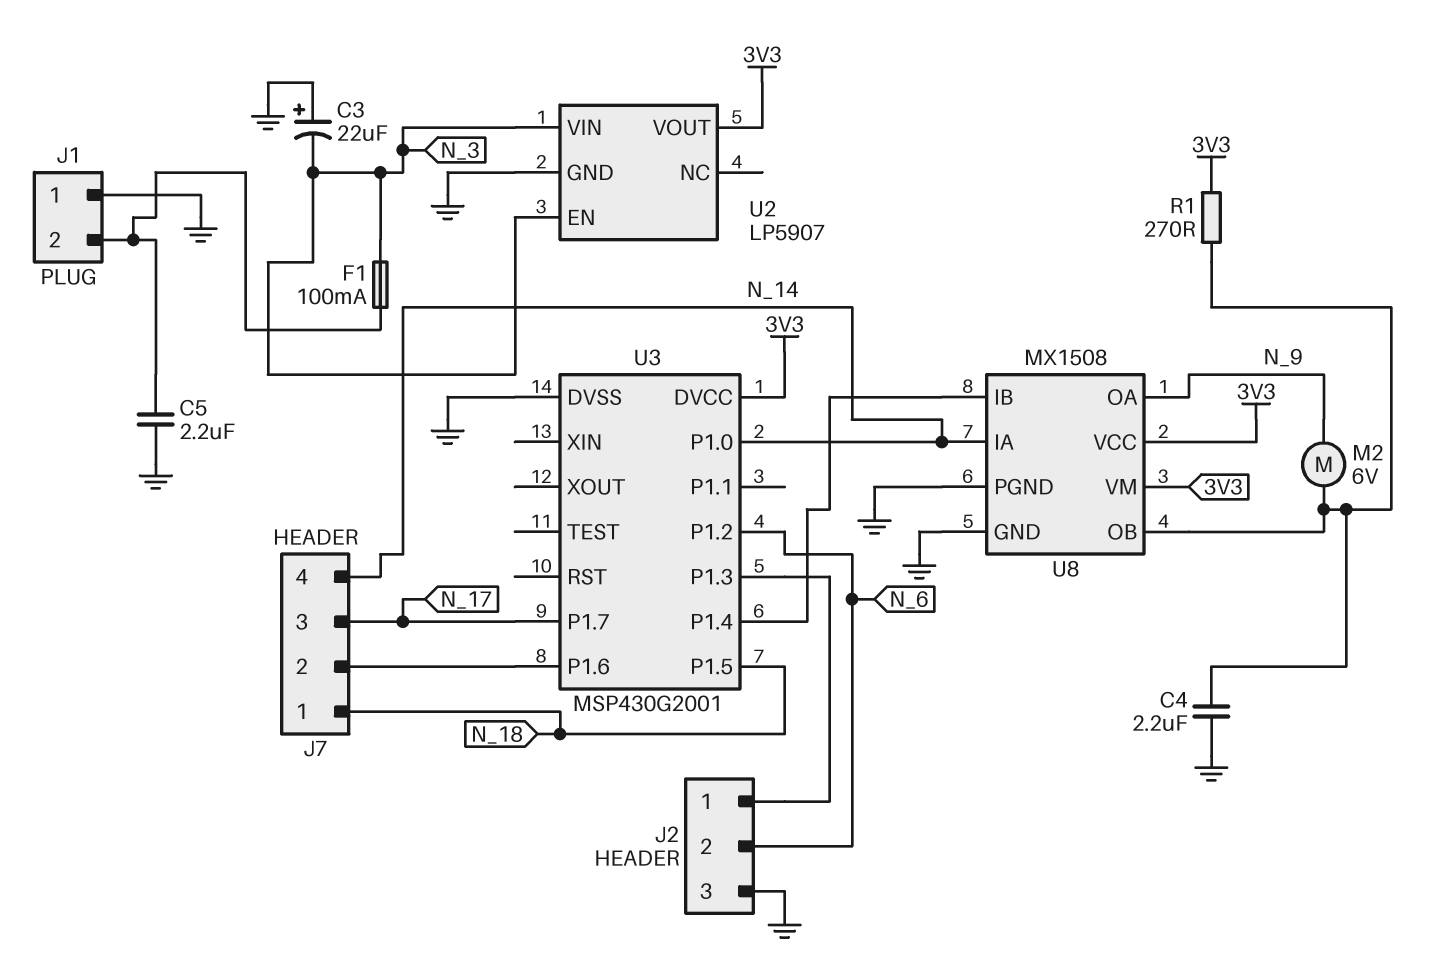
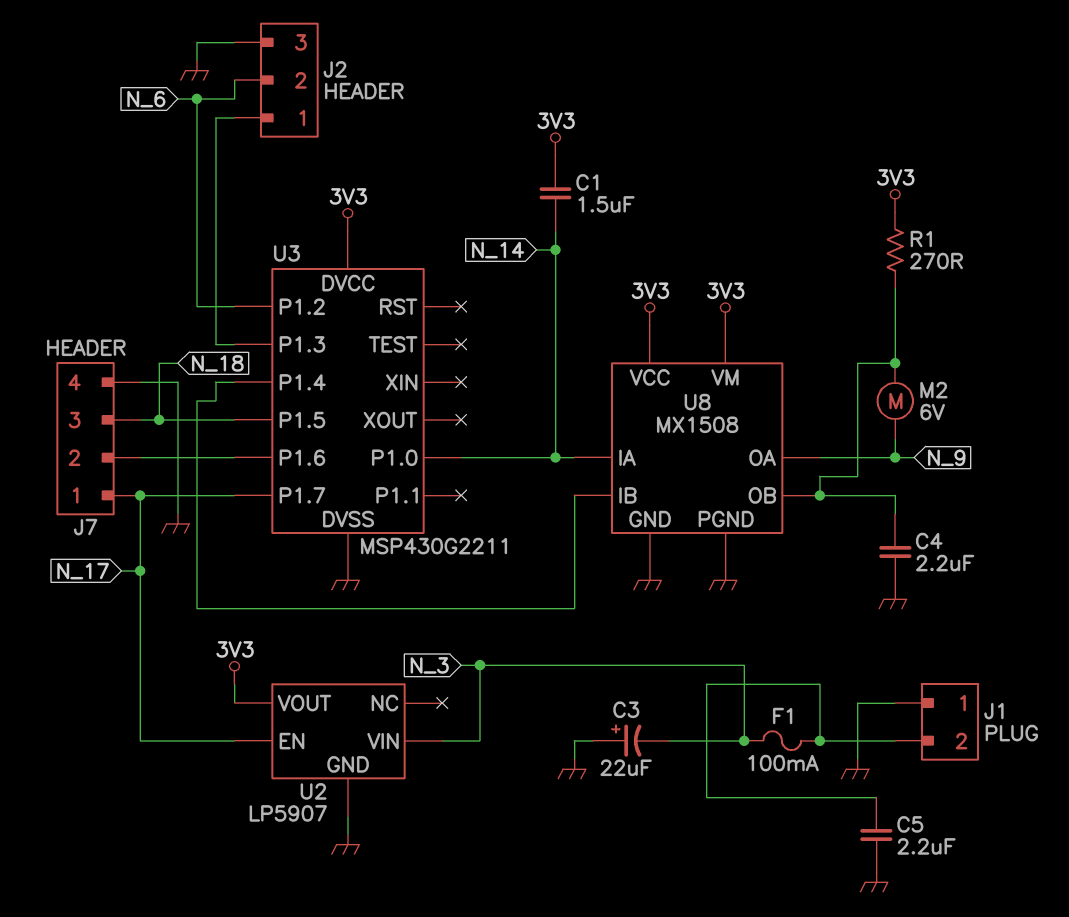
C1: none -> 1.5uF (3V3, N_14)
J7 pin 1: N_18 -> N_17
J7 pin 3: N_17 -> N_18
J7 pin 4: N_14 -> GND
U2 pin EN: N_3 -> N_17
U3: MSP430G2001 -> MSP430G2211

